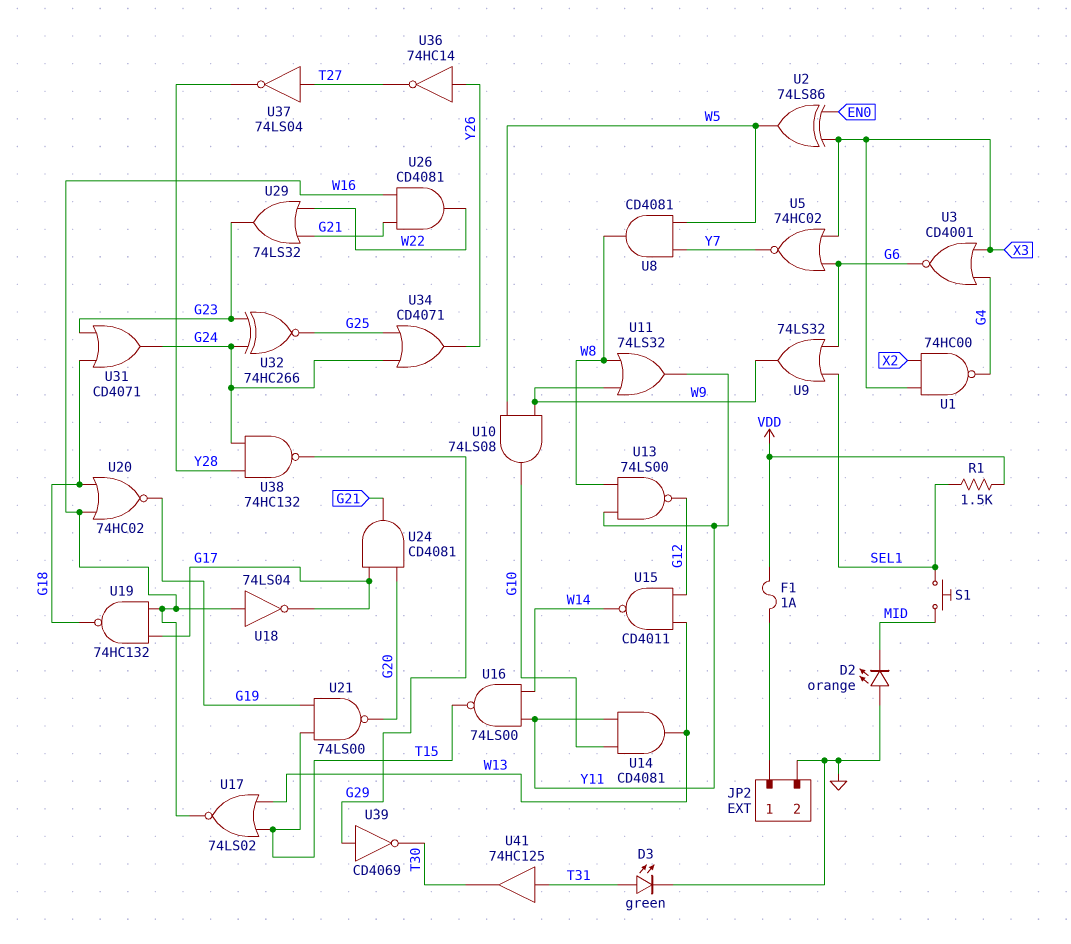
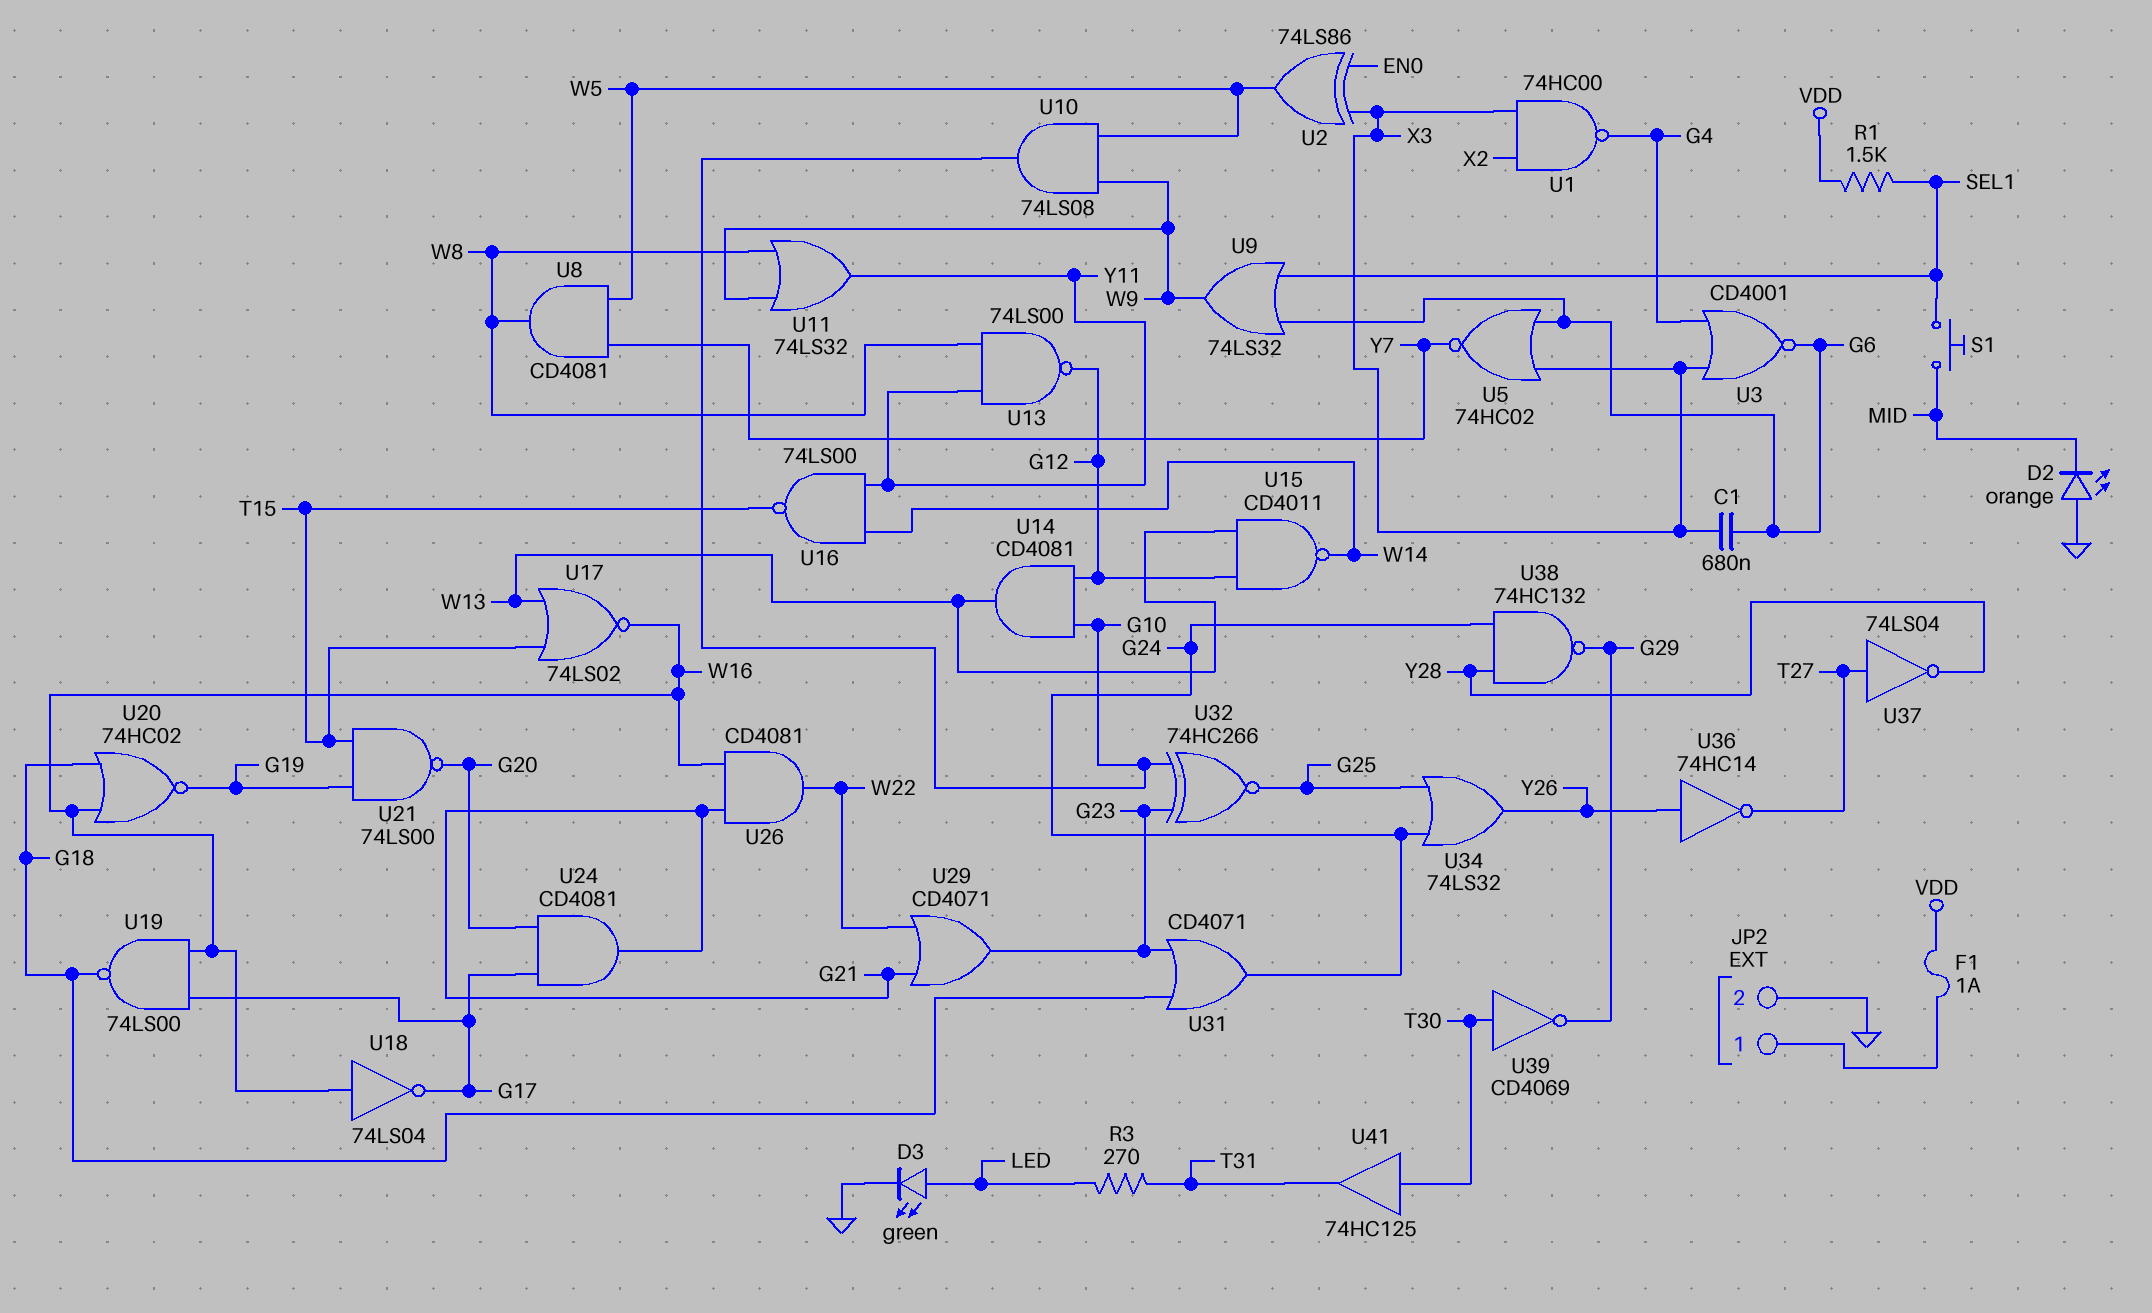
C1: none -> 680nF (G6, X3)
D3: LED green (A T31, K GND) -> LED green (A LED, K GND)
R3: none -> 270 (LED, T31)
U14: AND CD4081 (in G10, in Y11, out W13) -> AND CD4081 (in G10, in G12, out W13)
U19: NAND 74HC132 (in G17, in W16, out G18) -> NAND 74LS00 (in G17, in W16, out G18)
U29: OR 74LS32 (in G21, in W22, out G23) -> OR CD4071 (in G21, in W22, out G23)
U32: XNOR 74HC266 (in G23, in G24, out G25) -> XNOR 74HC266 (in G10, in G23, out G25)
U34: OR CD4071 (in G24, in G25, out Y26) -> OR 74LS32 (in G24, in G25, out Y26)
U39: NOT CD4069 (in G29, out T30) -> NOT CD4069 (in T30, out G29)
U41: buffer 74HC125 (in T31, out T30) -> buffer 74HC125 (in T30, out T31)

